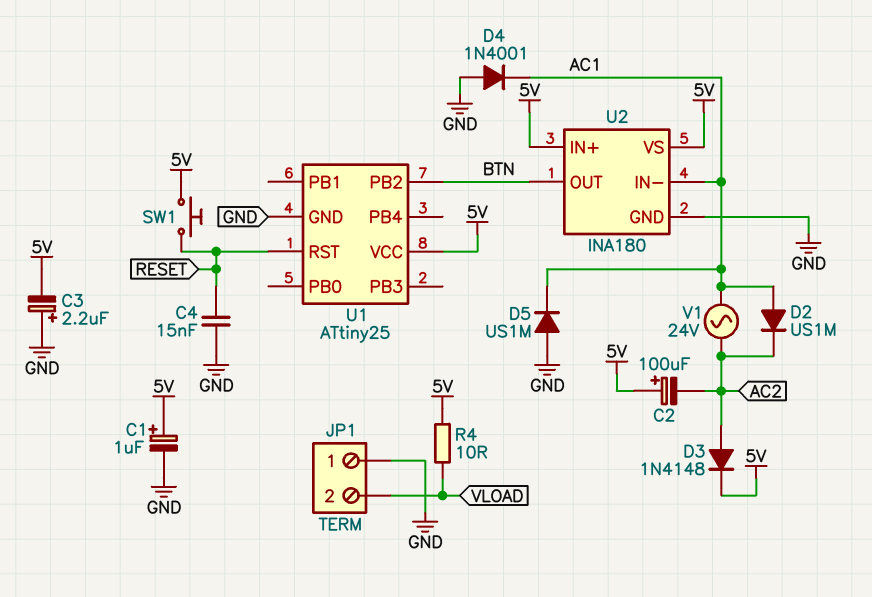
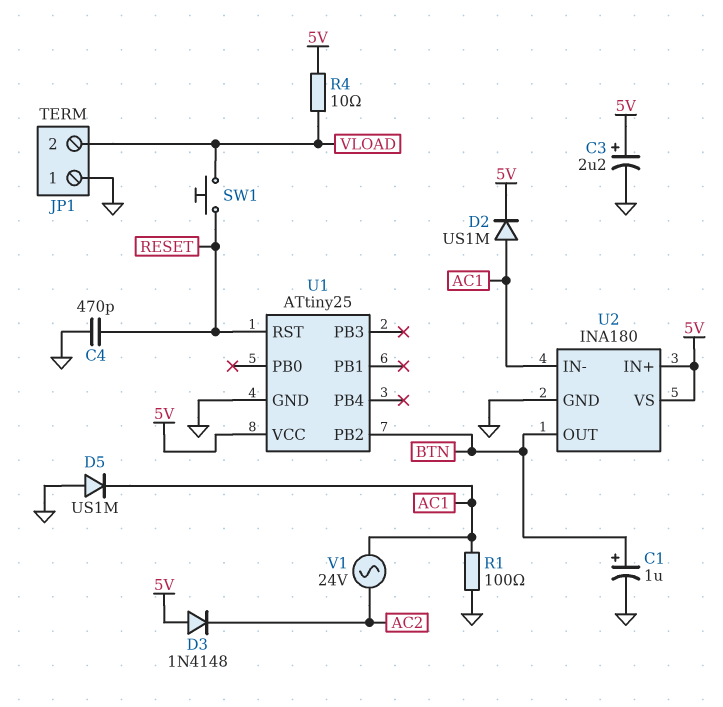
C1: 1uF (plus 5V, minus GND) -> 1uF (plus BTN, minus GND)
C2: 100uF (plus 5V, minus AC2) -> none
C3: 2.2uF (plus GND, minus 5V) -> 2.2uF (plus 5V, minus GND)
C4: 15nF (GND, RESET) -> 470pF (GND, RESET)
D2: diode US1M (A AC1, K AC2) -> diode US1M (A AC1, K 5V)
D3: diode 1N4148 (A AC2, K 5V) -> diode 1N4148 (A 5V, K AC2)
D4: diode 1N4001 (A GND, K AC1) -> none
R1: none -> 100 (AC1, GND)
SW1: button (5V, RESET) -> button (RESET, VLOAD)

